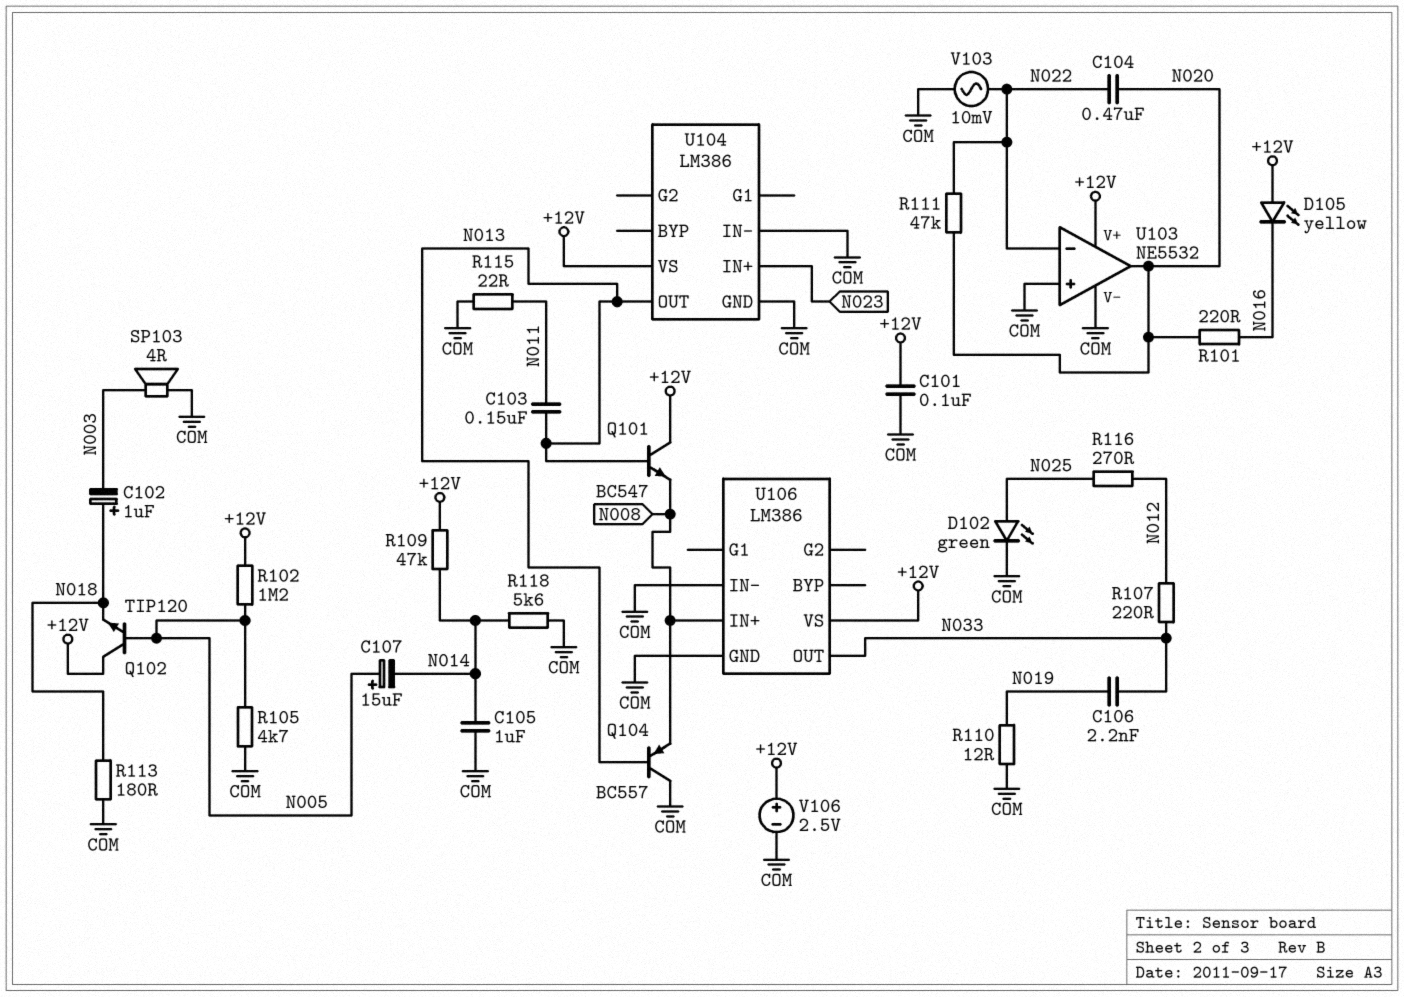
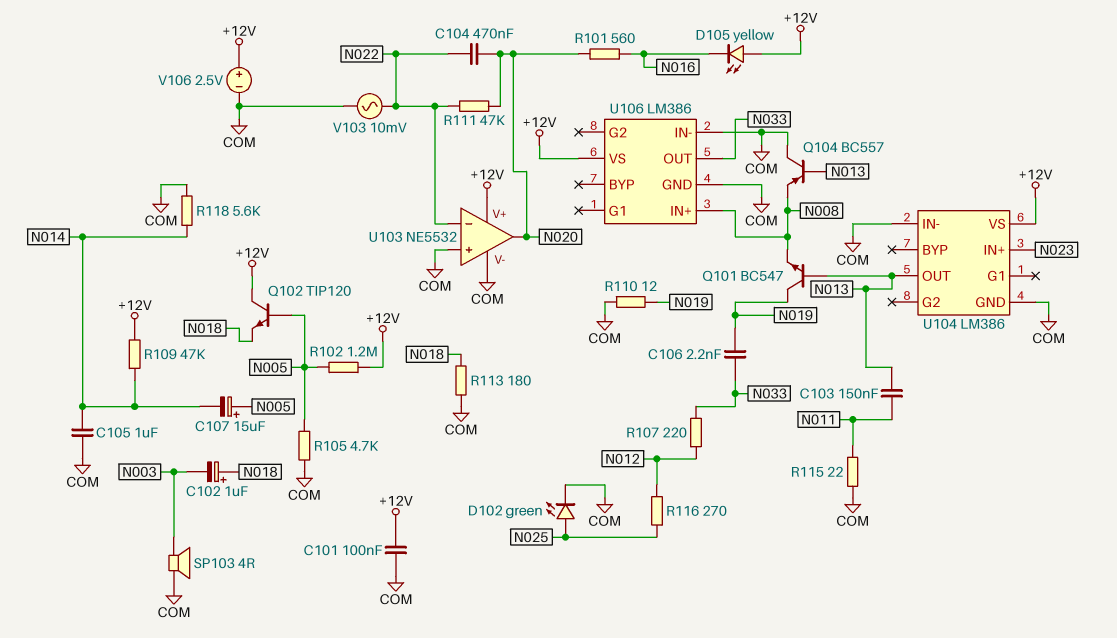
Q101: NPN BC547 (B N013, C +12V, E N008) -> NPN BC547 (B N013, C N019, E N008)
R101: 220 (N016, N020) -> 560 (N016, N020)

